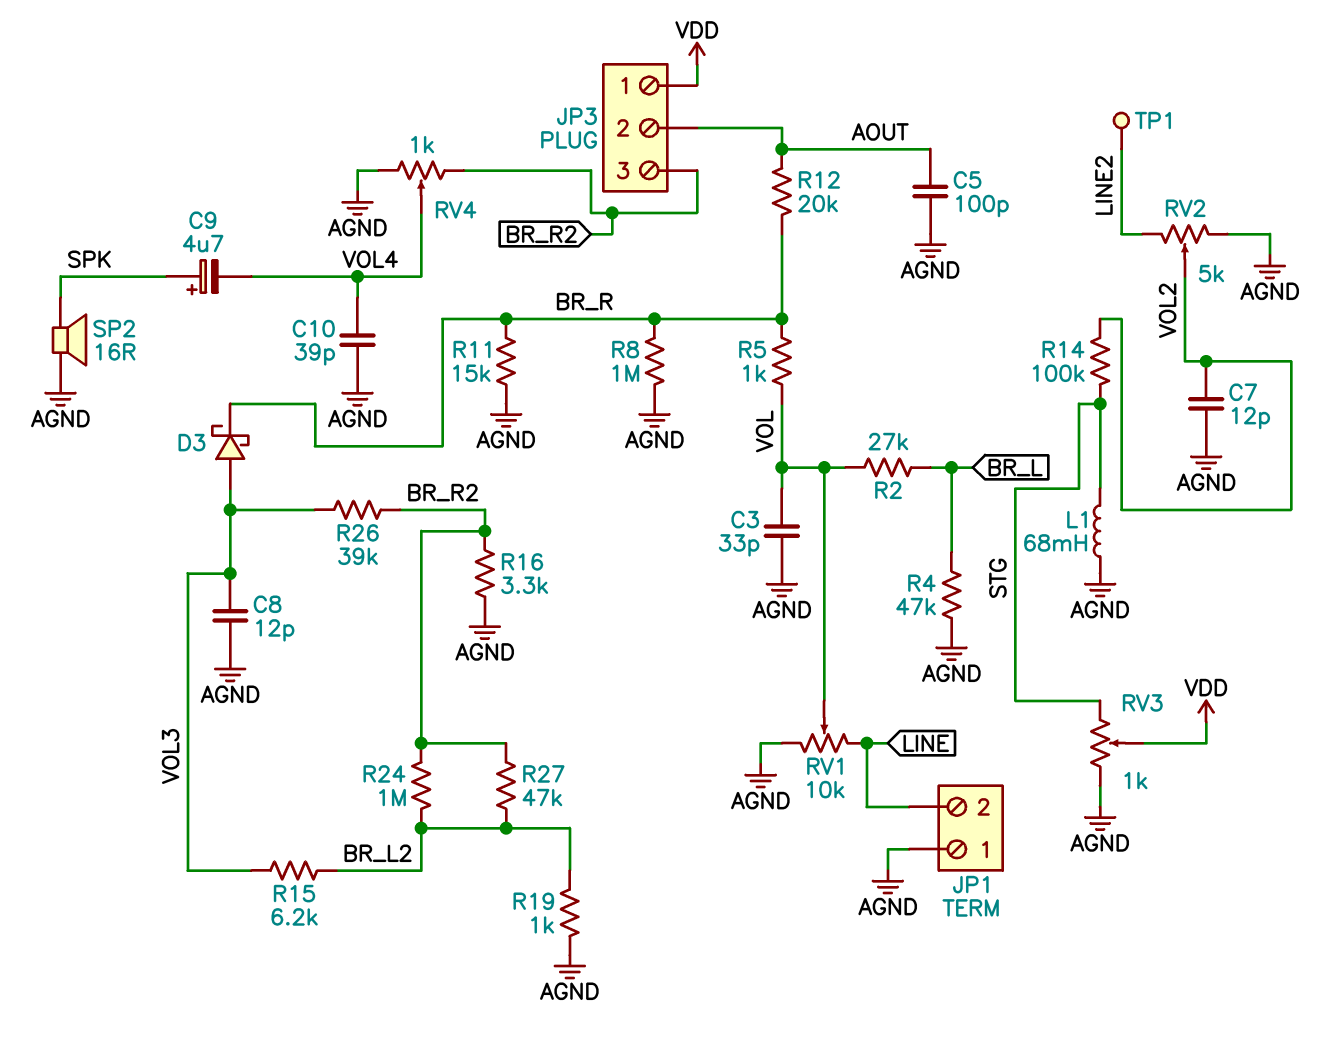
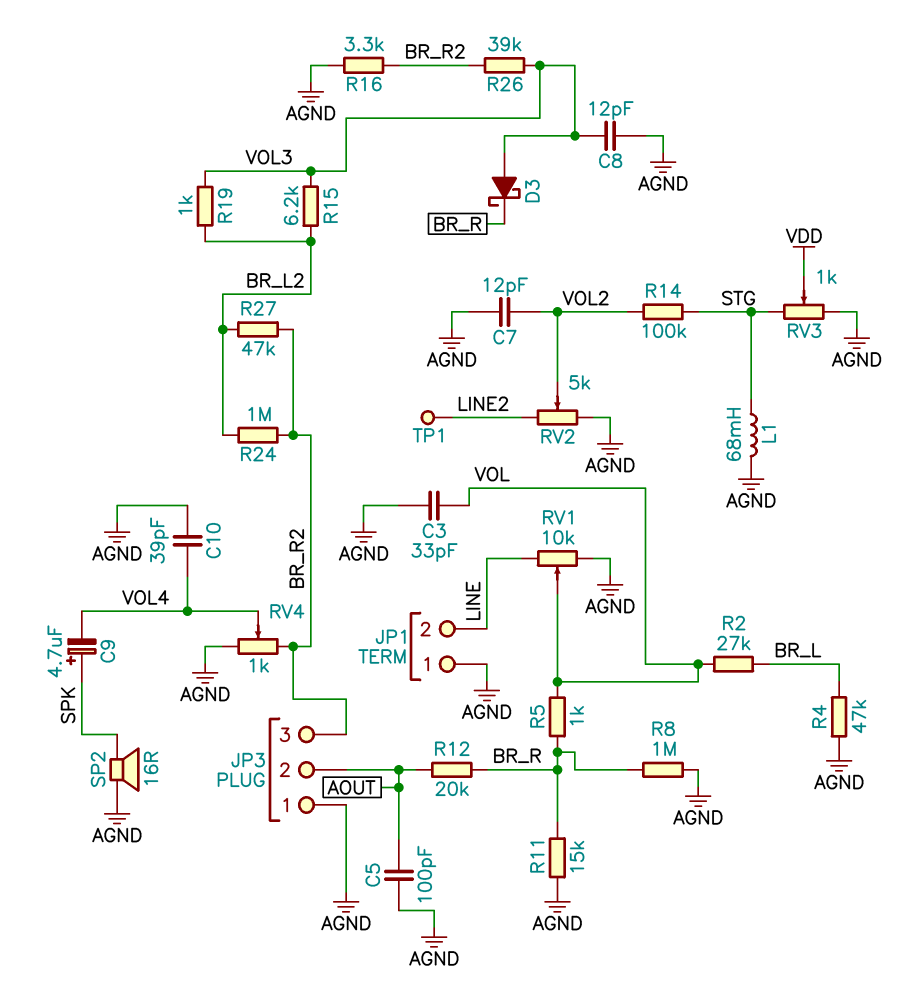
JP3 pin 1: VDD -> AGND
R19: 1k (AGND, BR_L2) -> 1k (BR_L2, VOL3)

